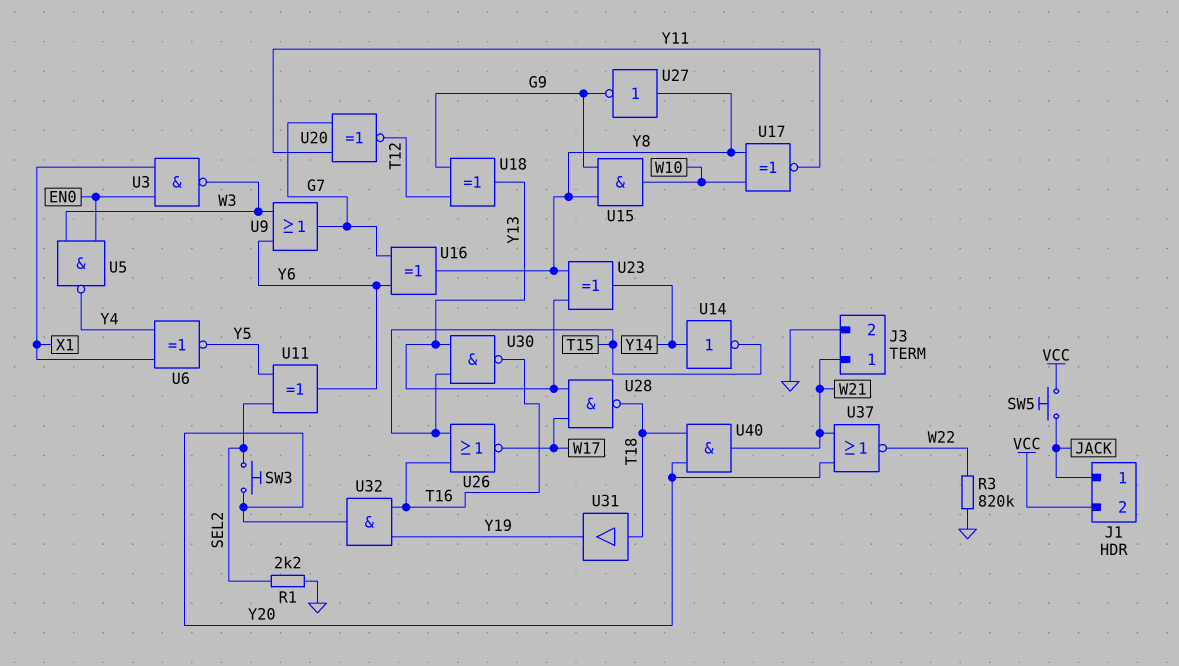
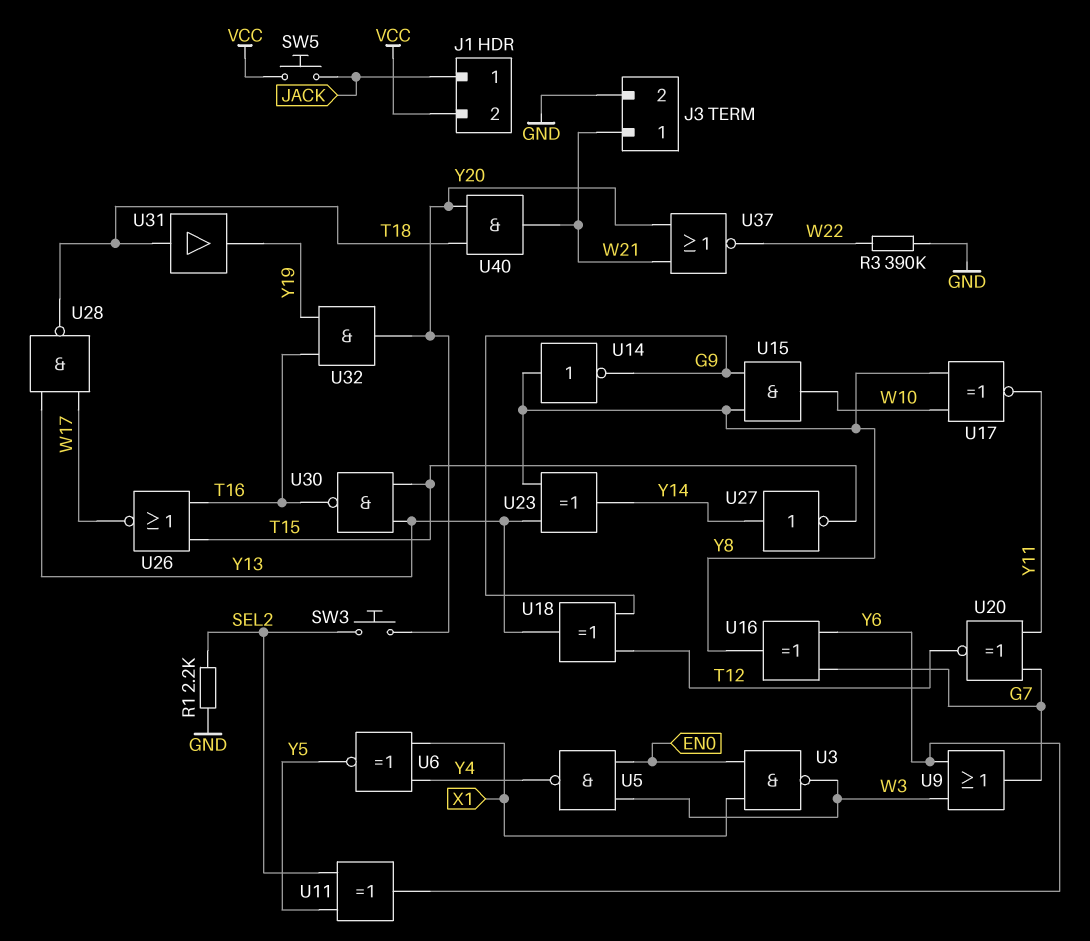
R3: 820k (GND, W22) -> 390k (GND, W22)
U14: NOT (in Y14, out T15) -> NOT (in Y8, out G9)
U27: NOT (in Y8, out G9) -> NOT (in Y14, out T15)

